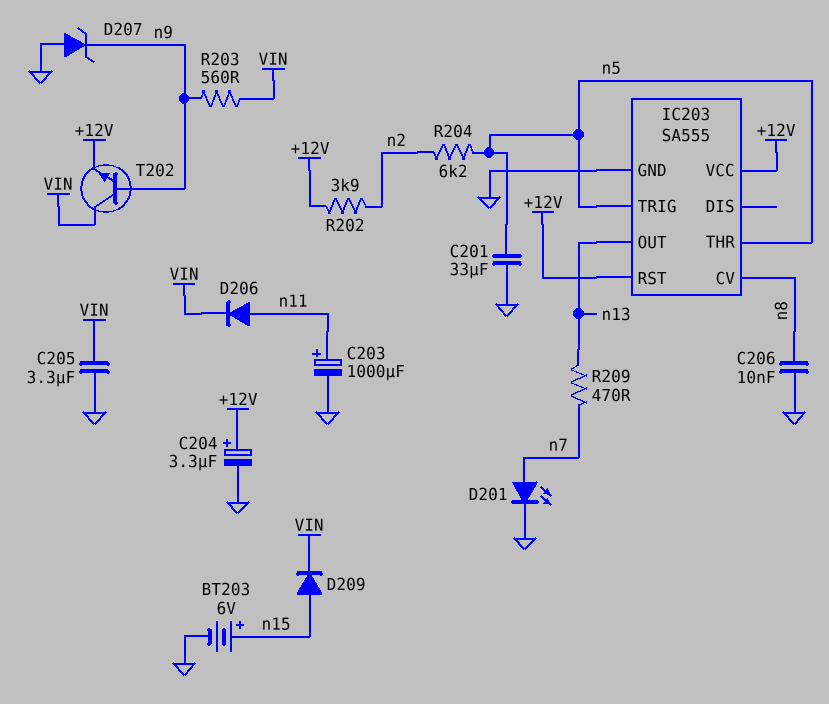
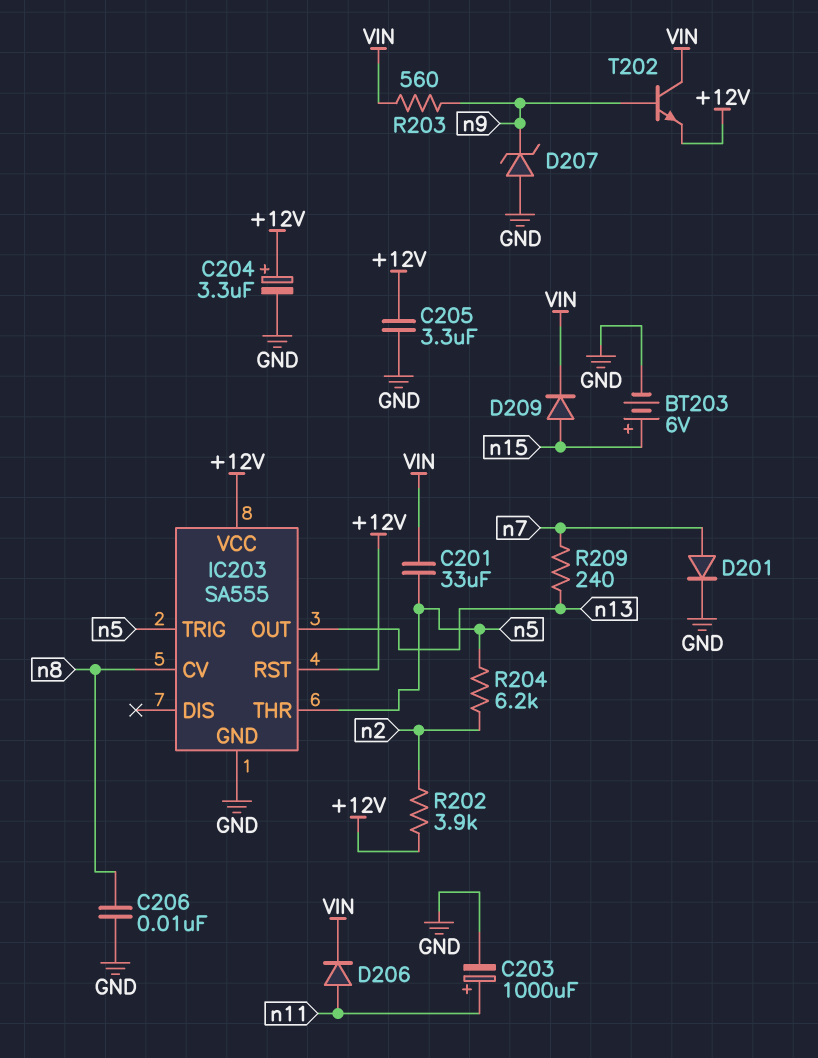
C201: 33uF (GND, n5) -> 33uF (VIN, n5)
C205: 3.3uF (GND, VIN) -> 3.3uF (+12V, GND)
D201: LED (A n7, K GND) -> diode (A n7, K GND)
R209: 470 (n7, n13) -> 240 (n7, n13)

